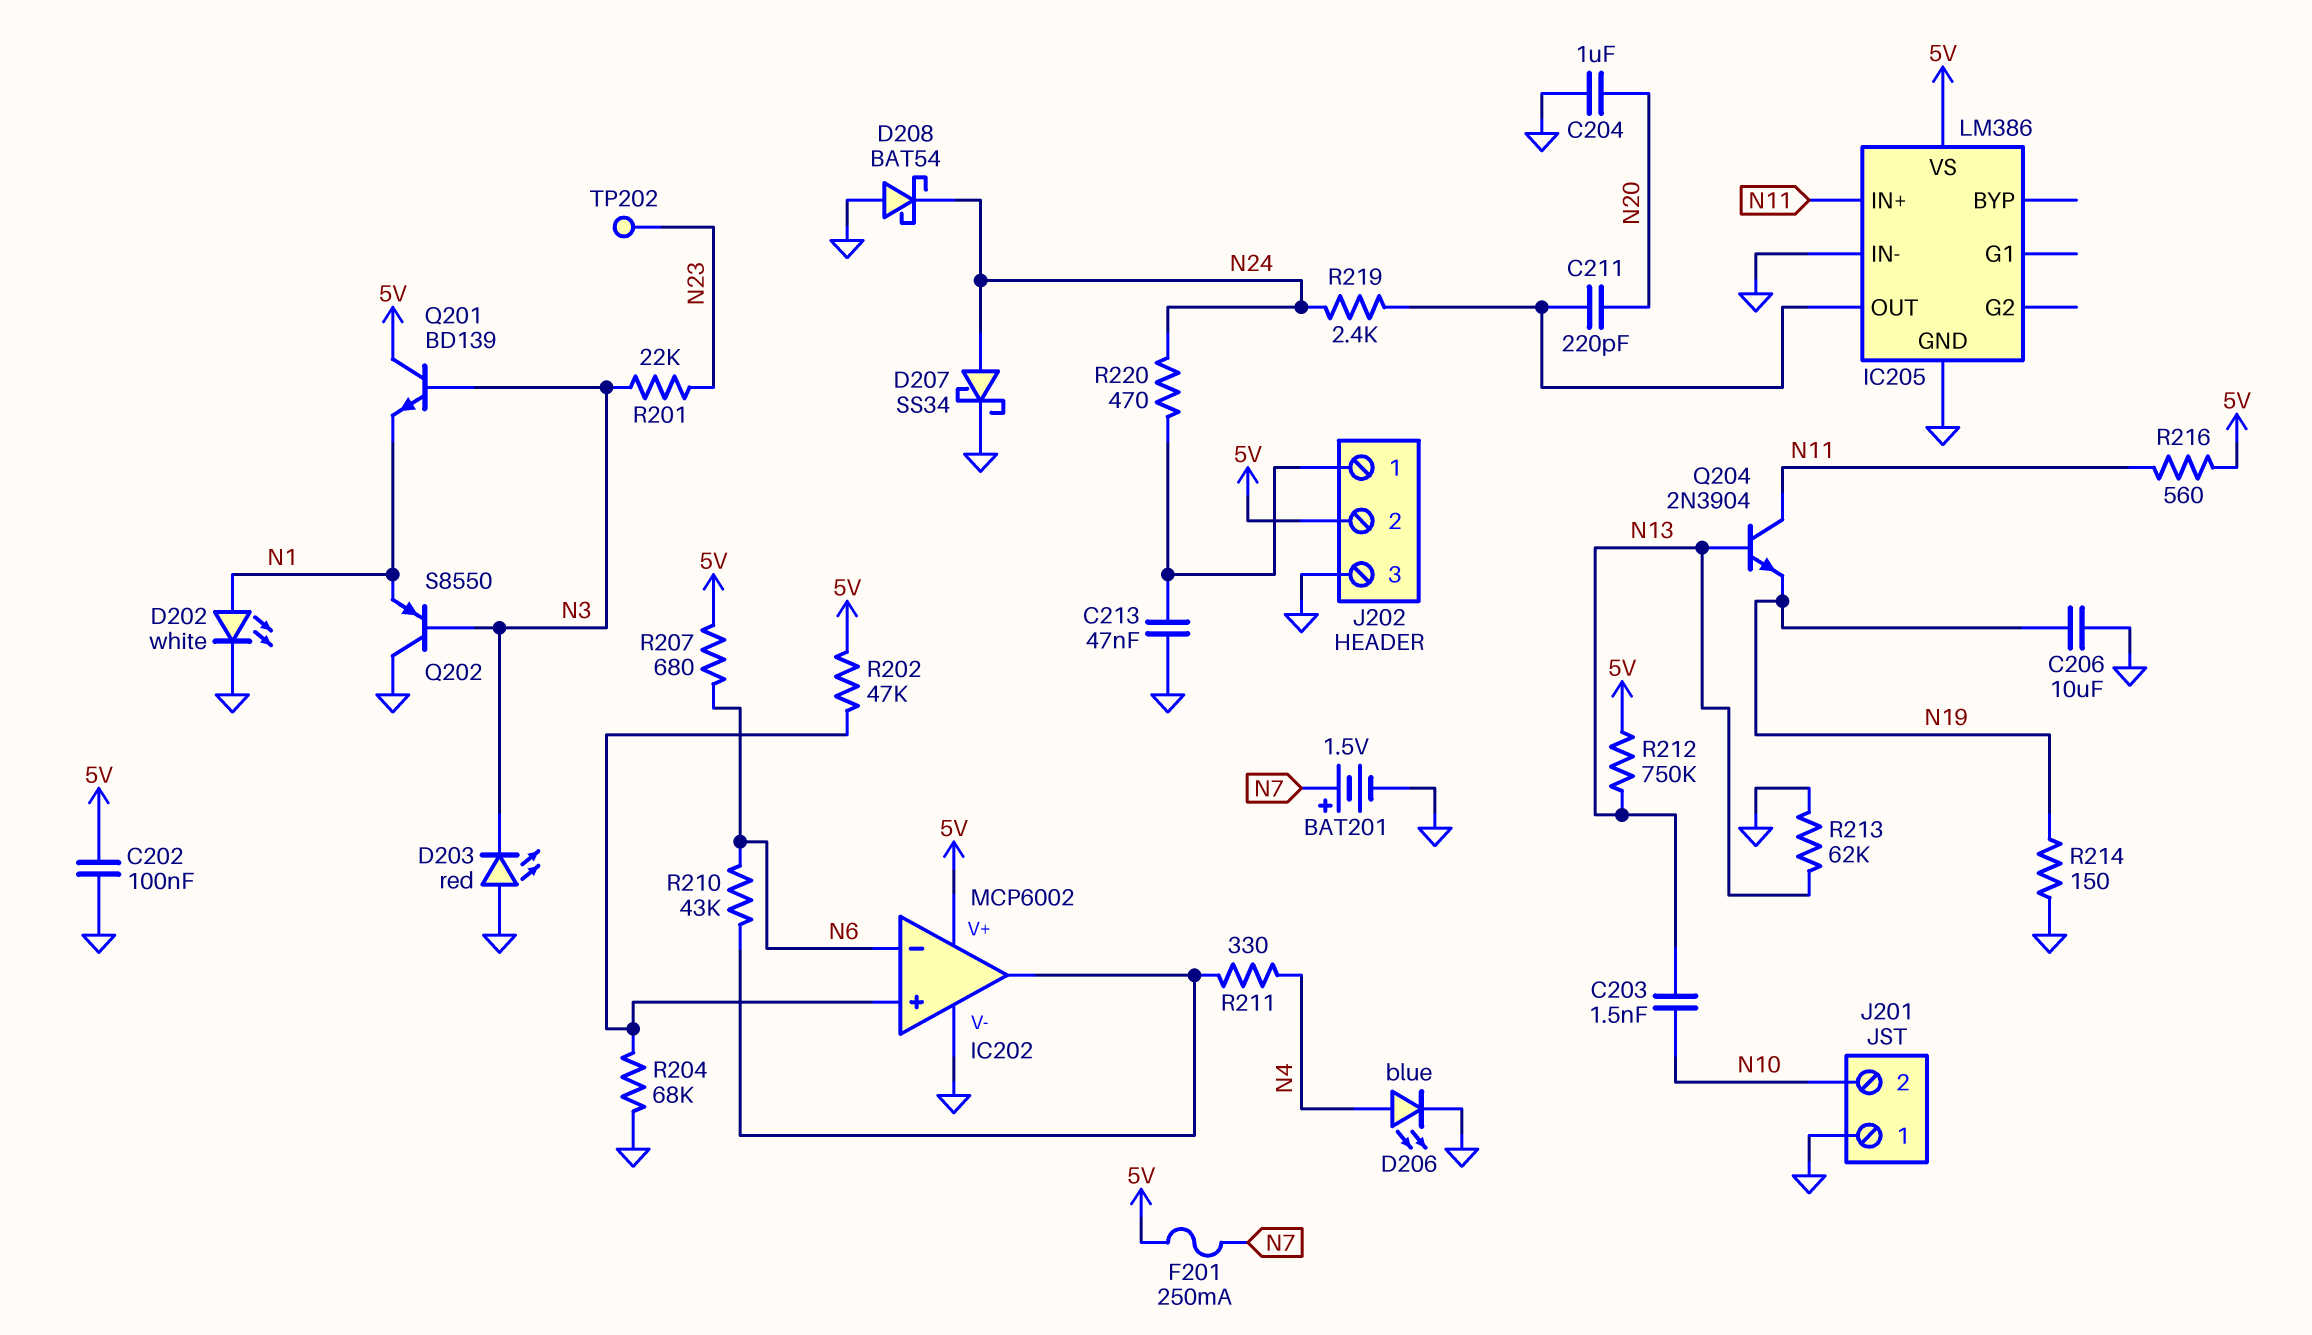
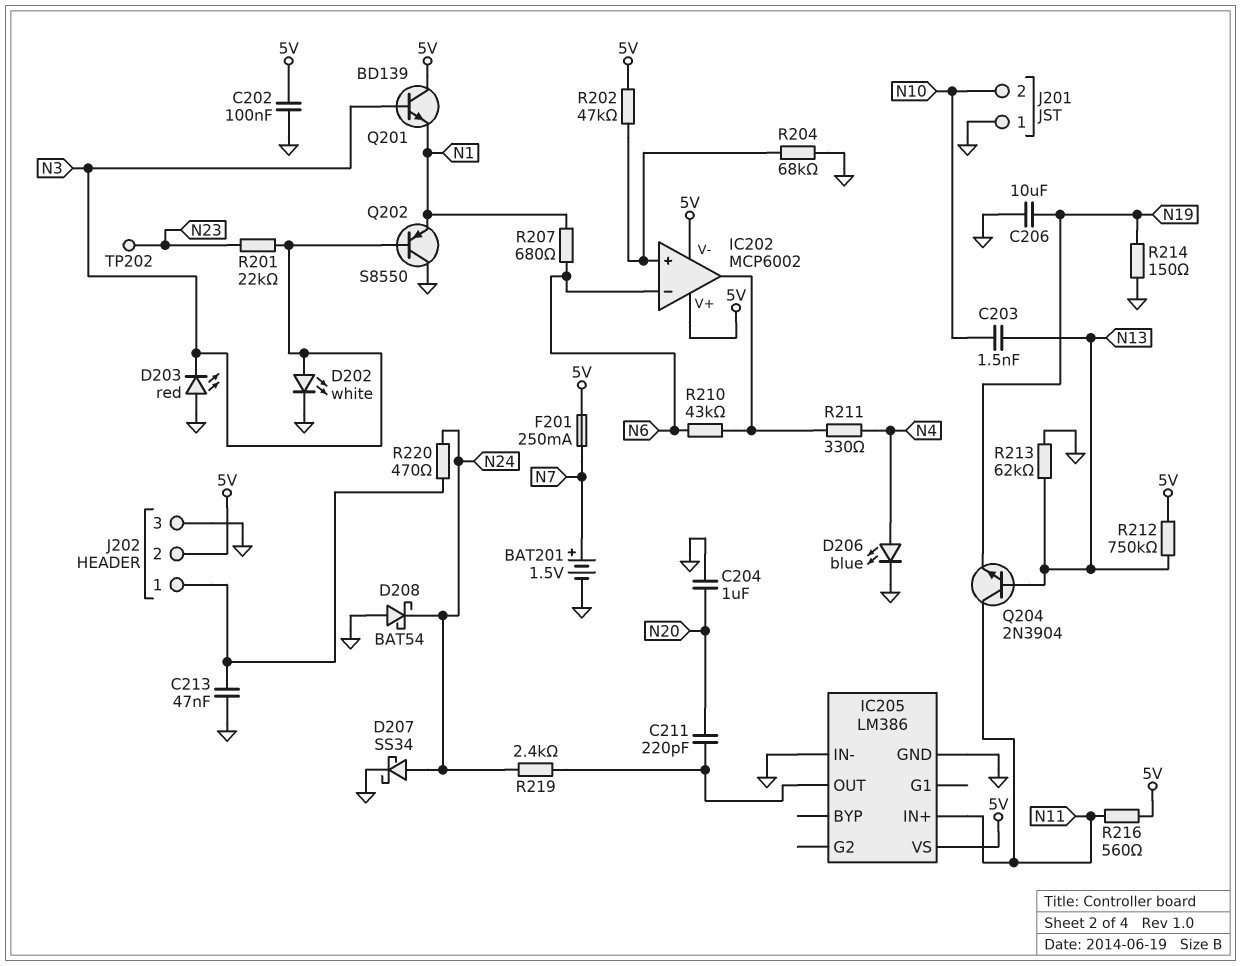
D202: LED white (A N1, K GND) -> LED white (A N3, K GND)
IC202 pin V-: GND -> 5V
R207: 680 (5V, N6) -> 680 (N1, N6)

